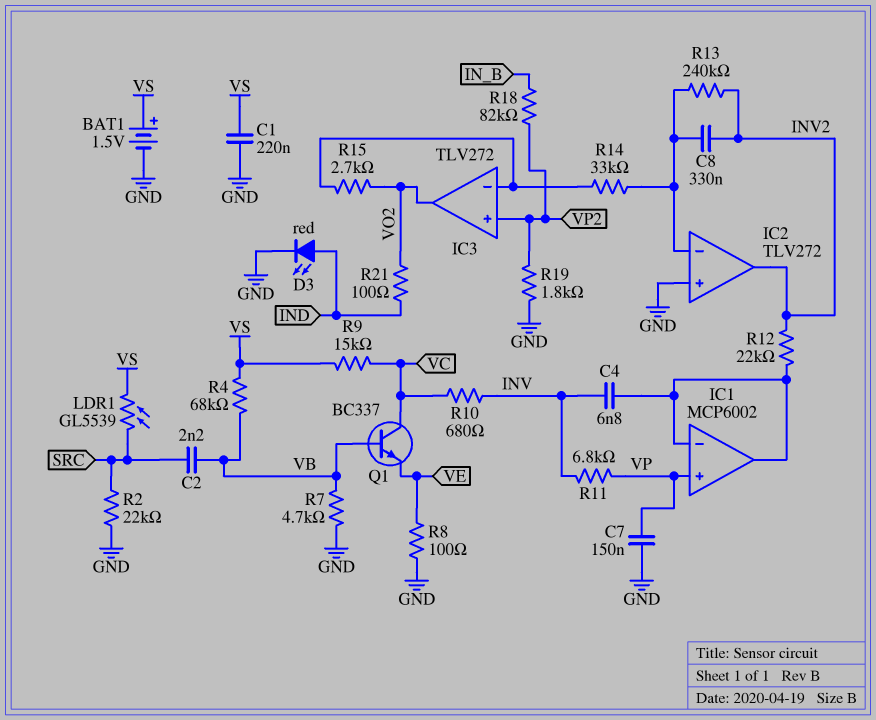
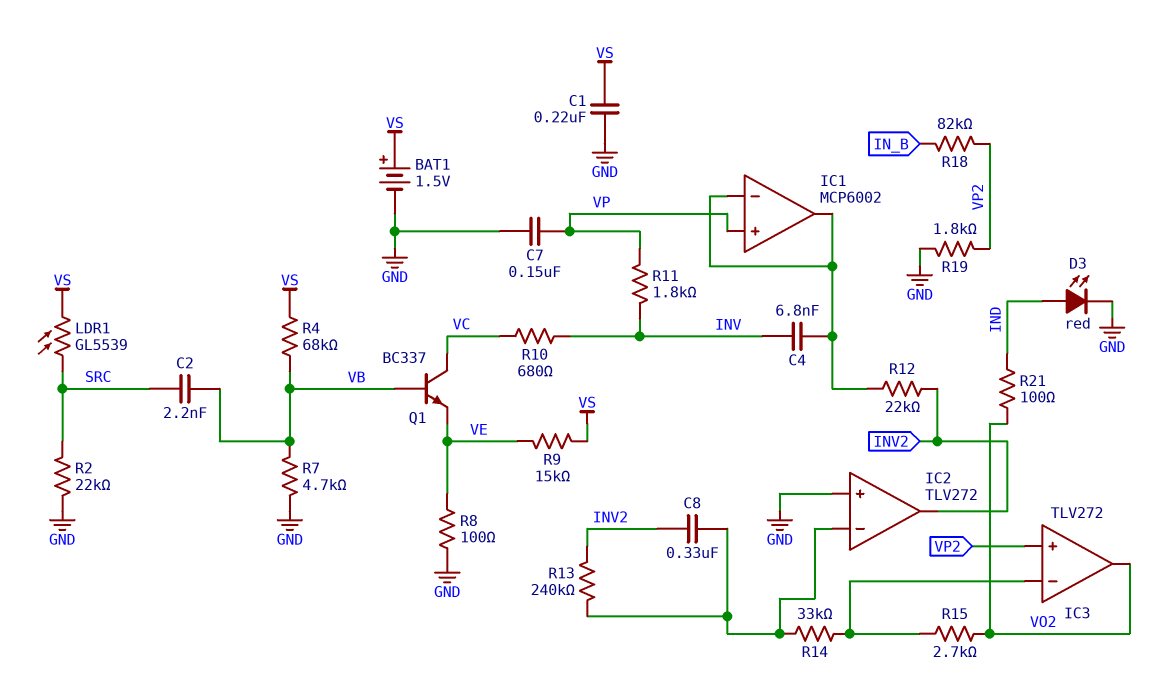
R9: 15k (VC, VS) -> 15k (VE, VS)
R11: 6.8k (INV, VP) -> 1.8k (INV, VP)

